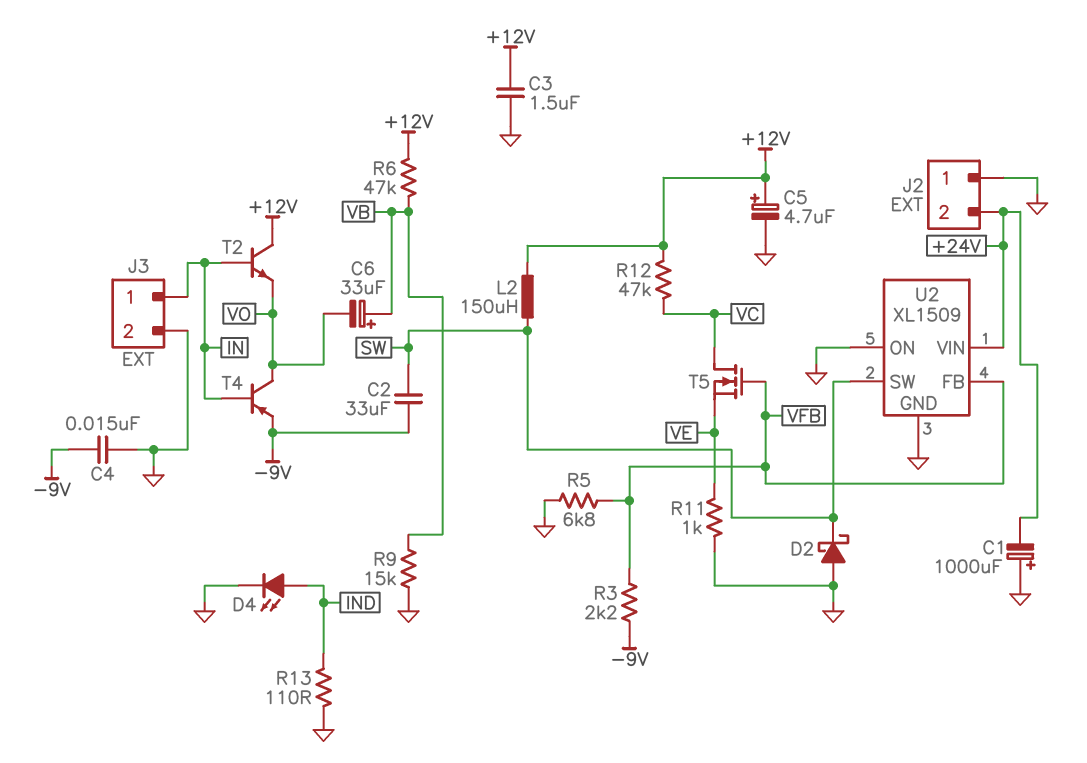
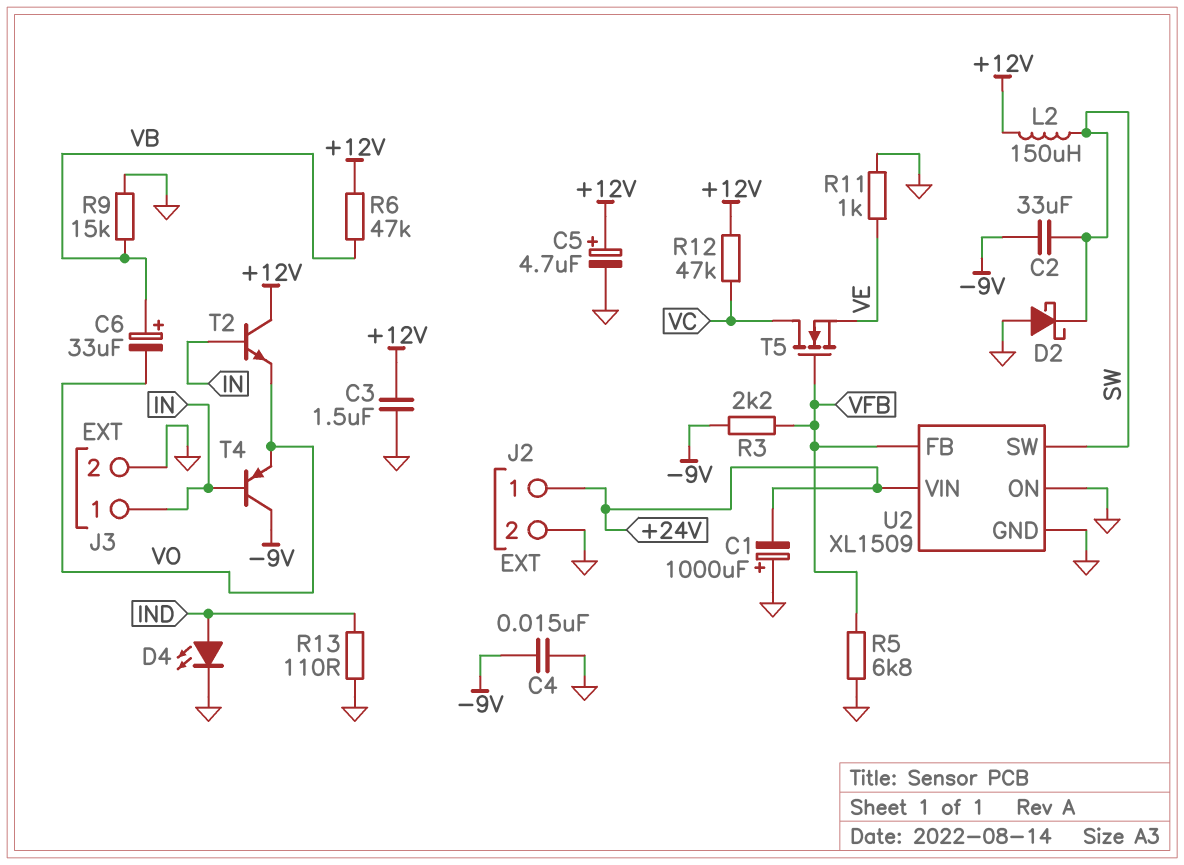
J2 pin 1: GND -> +24V
J2 pin 2: +24V -> GND
T4: PNP (B IN, C VO, E -9V) -> PNP (B IN, C -9V, E VO)

